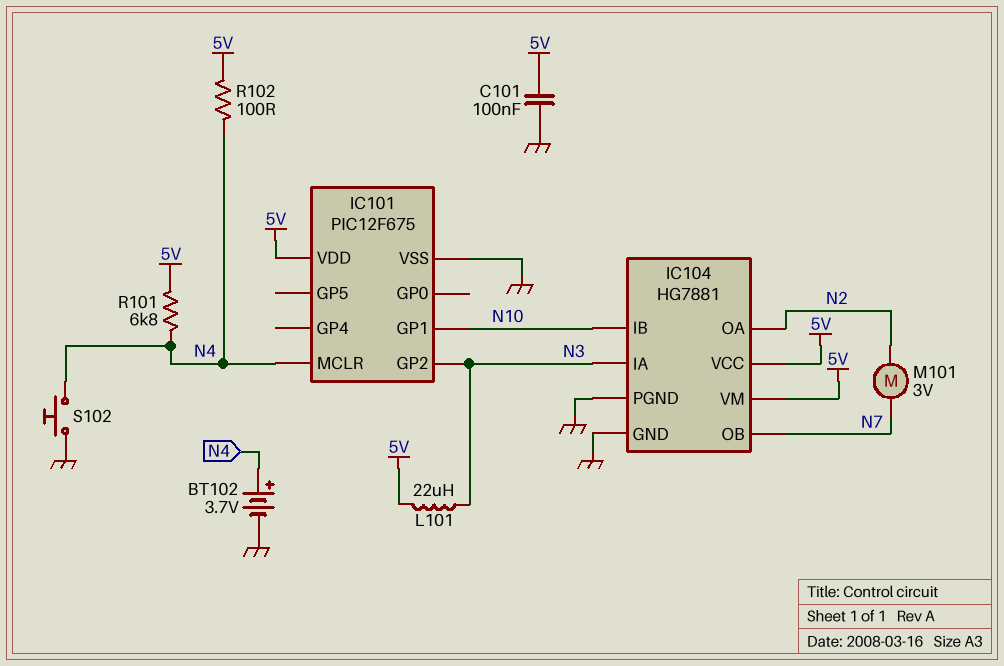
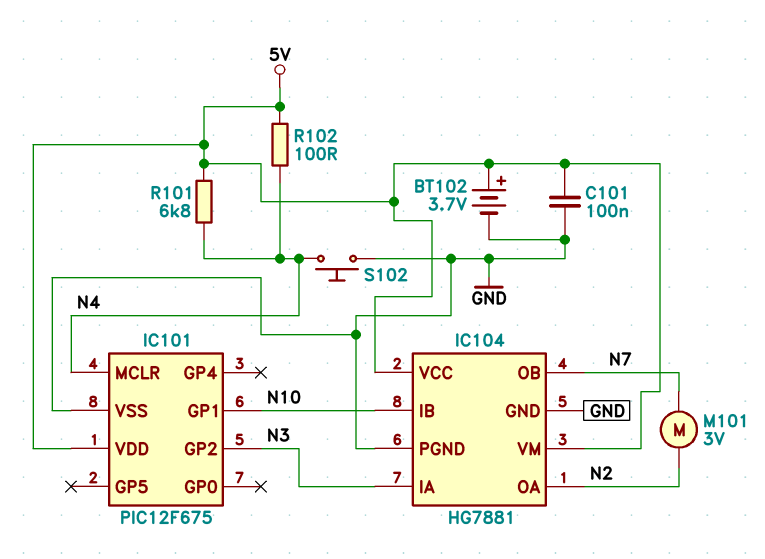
BT102: 3.7V (plus N4, minus GND) -> 3.7V (plus 5V, minus GND)
L101: 22uH (5V, N3) -> none

